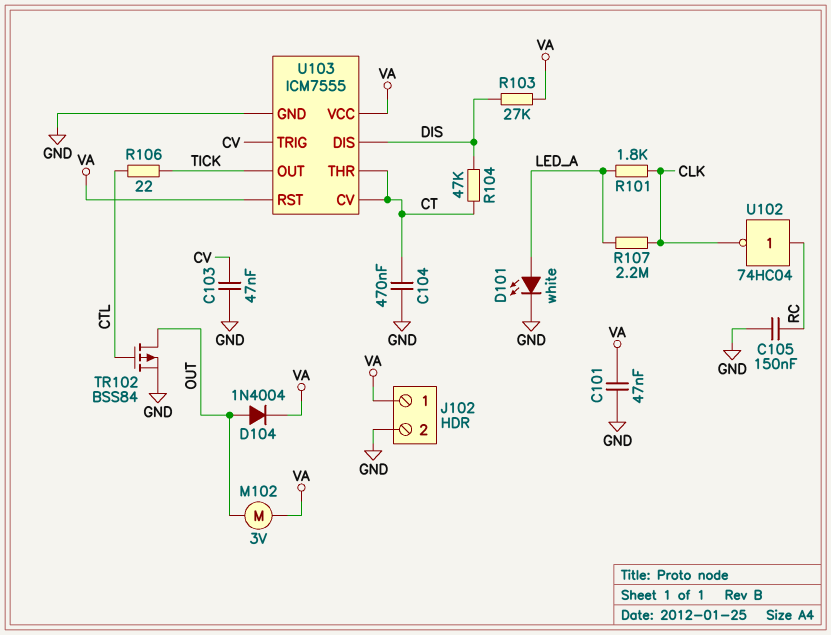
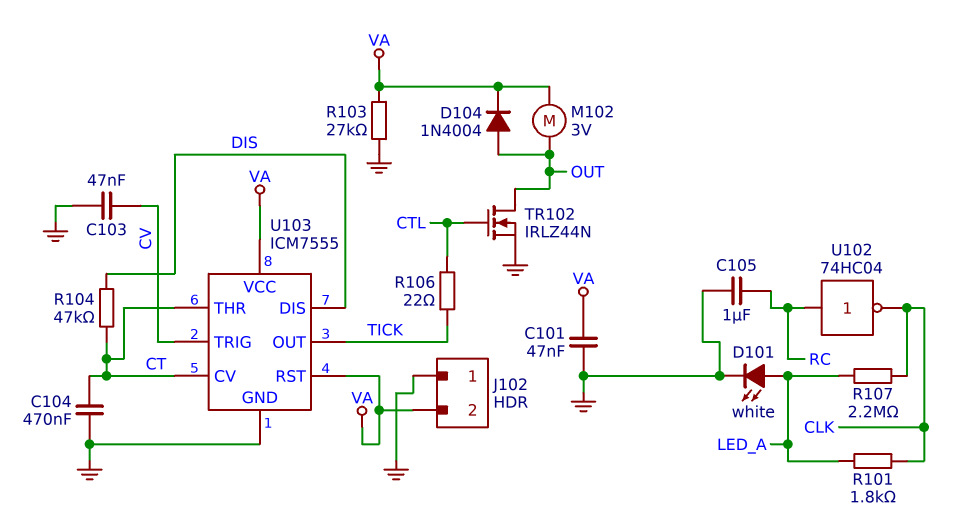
C105: 150nF (GND, RC) -> 1uF (GND, RC)
J102 pin 1: VA -> GND
J102 pin 2: GND -> VA
R103: 27k (DIS, VA) -> 27k (GND, VA)
TR102: PMOS BSS84 (G CTL, D OUT, S GND) -> NMOS IRLZ44N (G CTL, D OUT, S GND)

